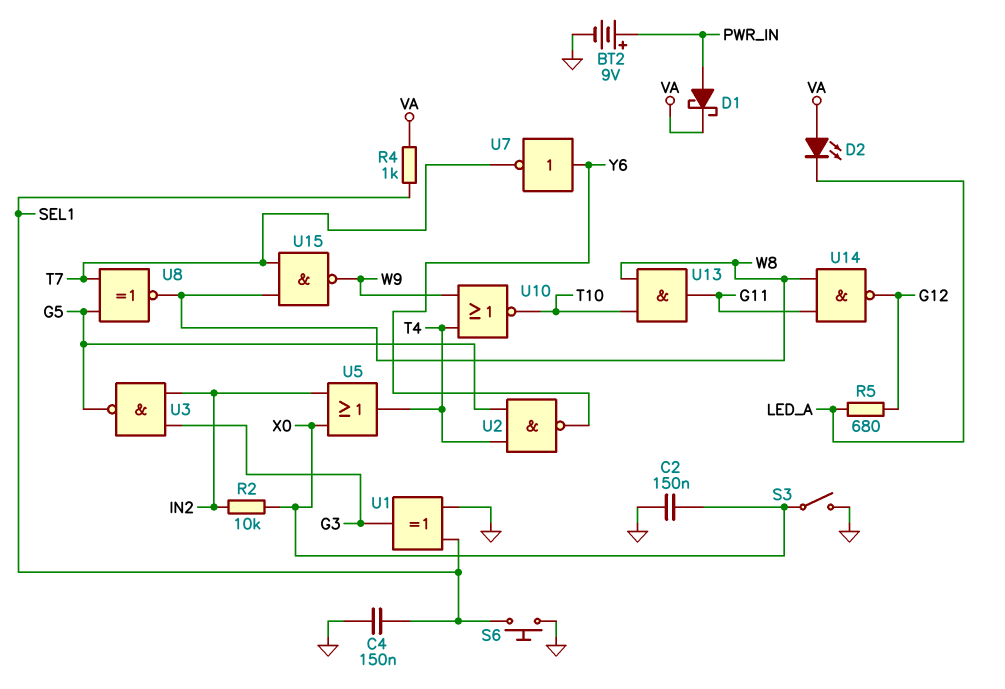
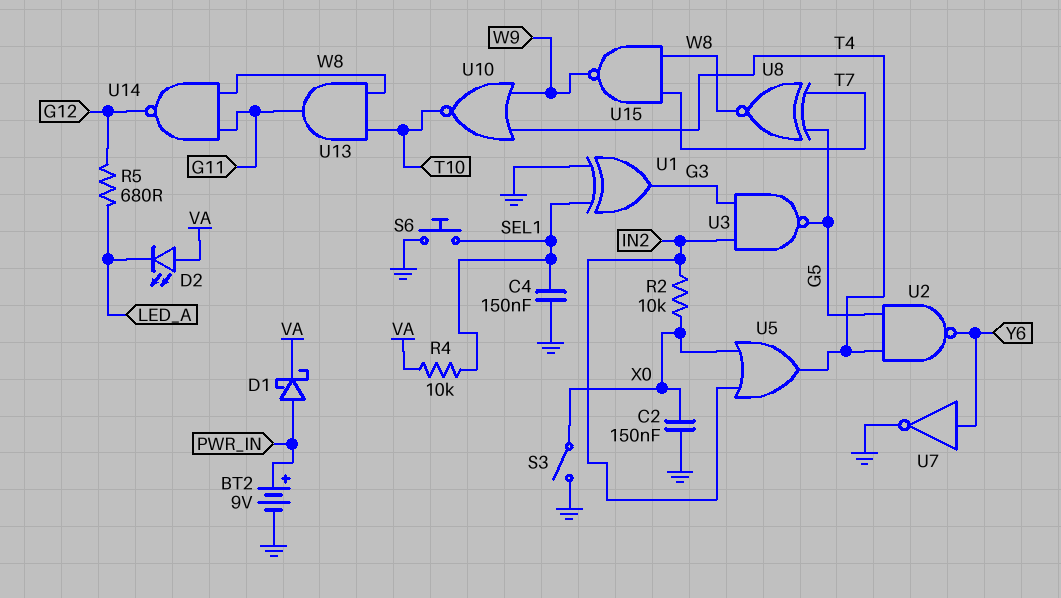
R4: 1k (SEL1, VA) -> 10k (SEL1, VA)
U7: NOT (in Y6, out T7) -> NOT (in Y6, out GND)

